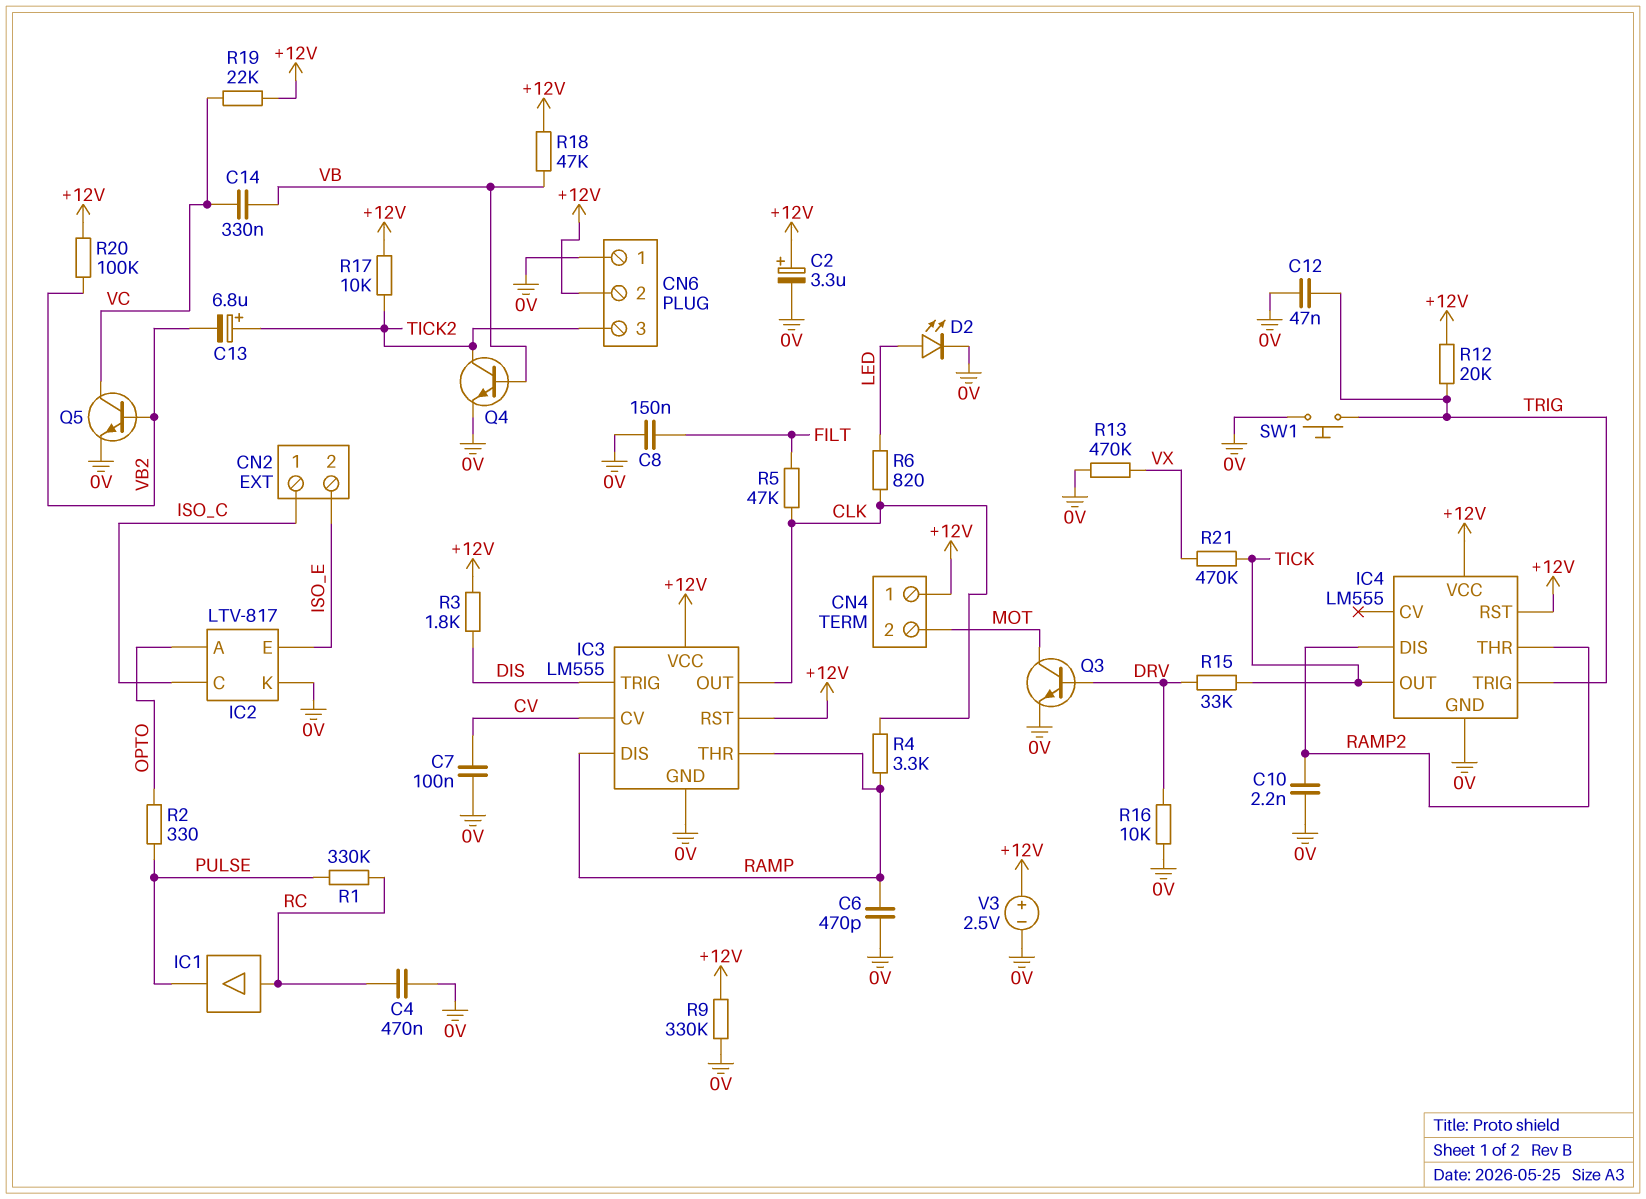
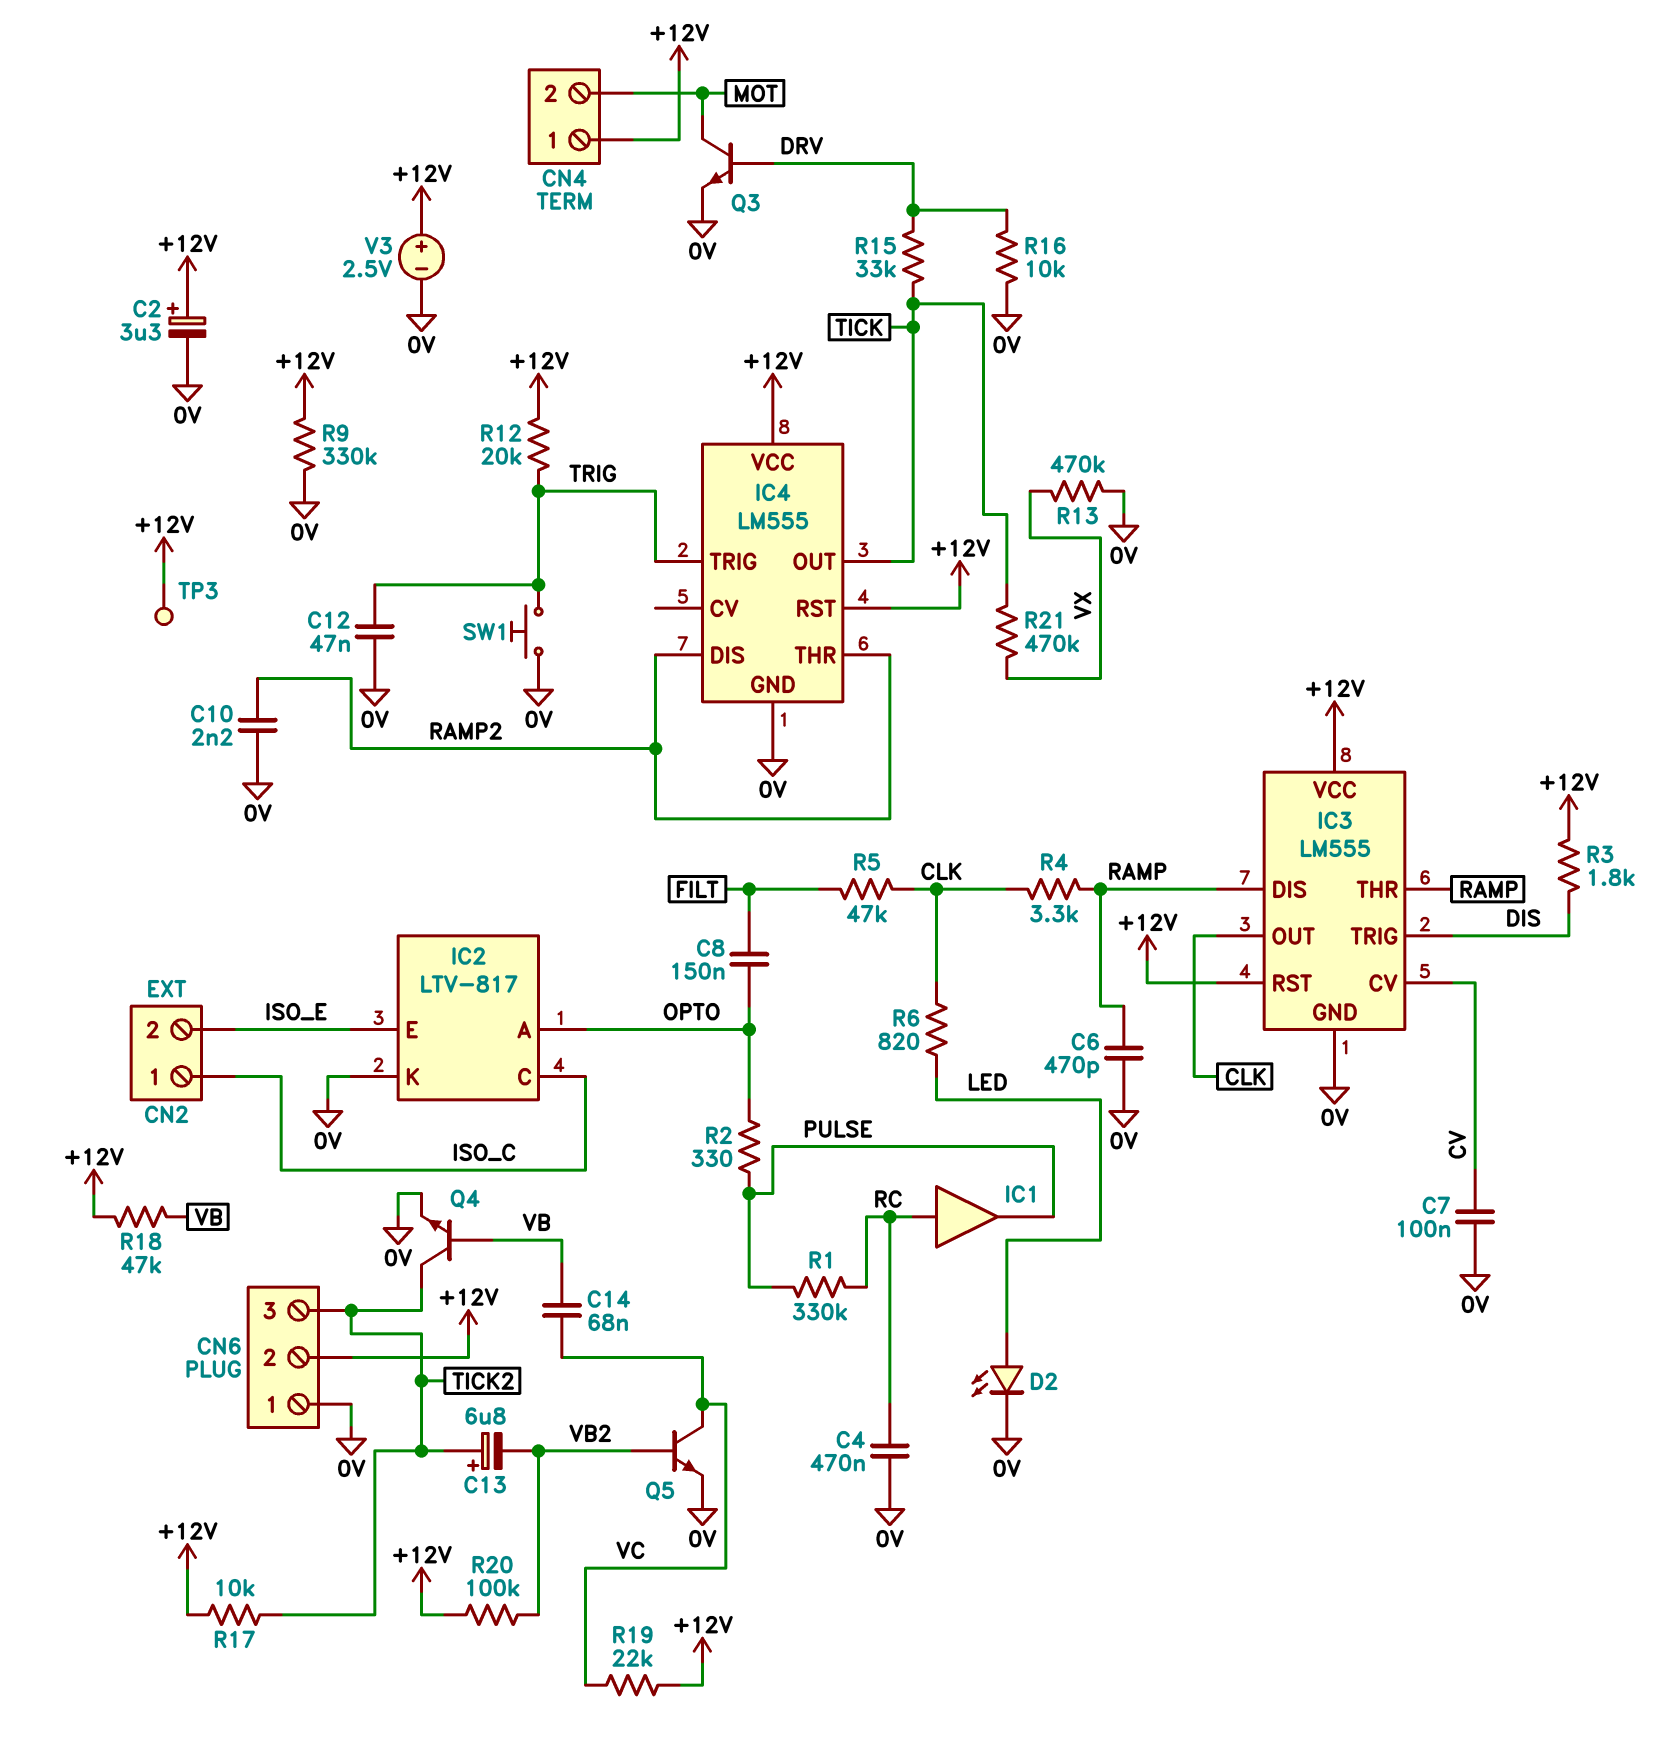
C8: 150nF (0V, FILT) -> 150nF (FILT, OPTO)
C14: 330nF (VB, VC) -> 68nF (VB, VC)
TP3: none -> test point (+12V)

